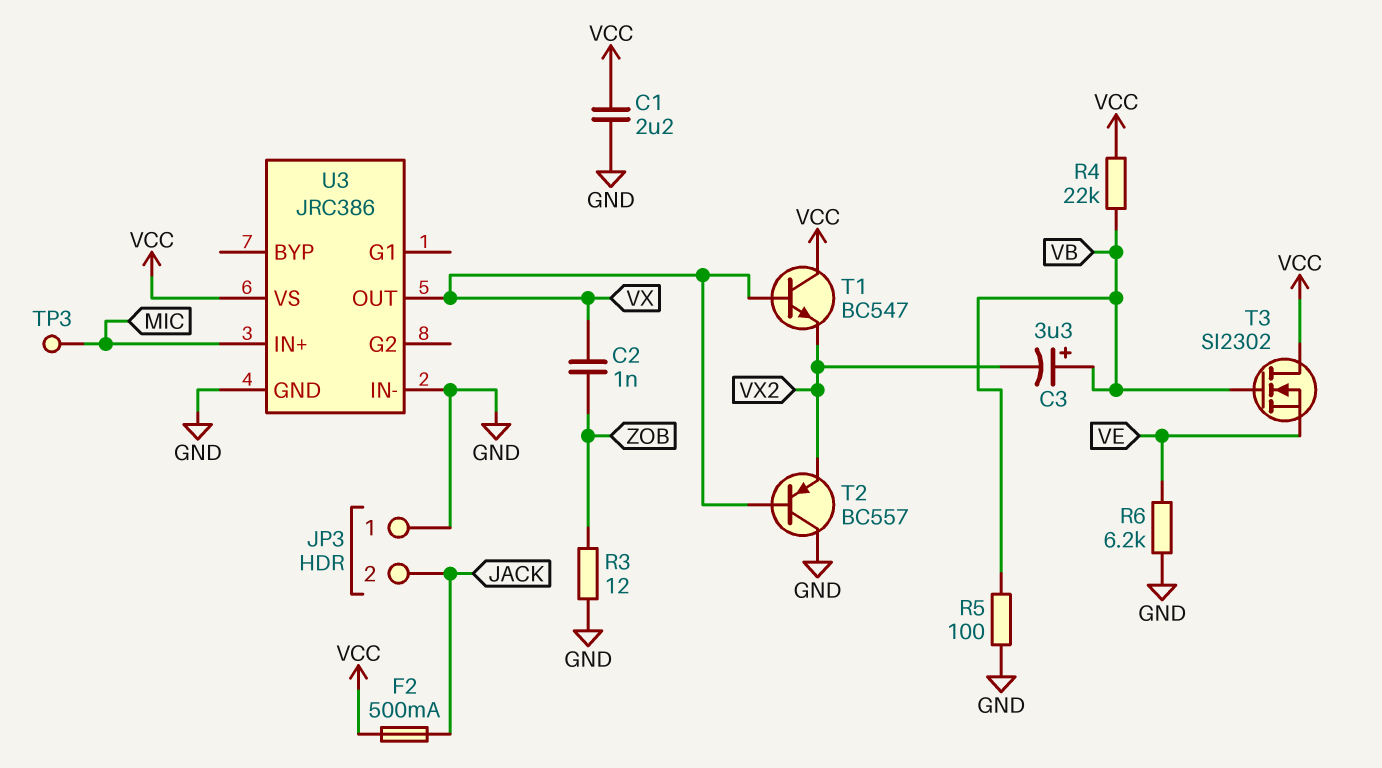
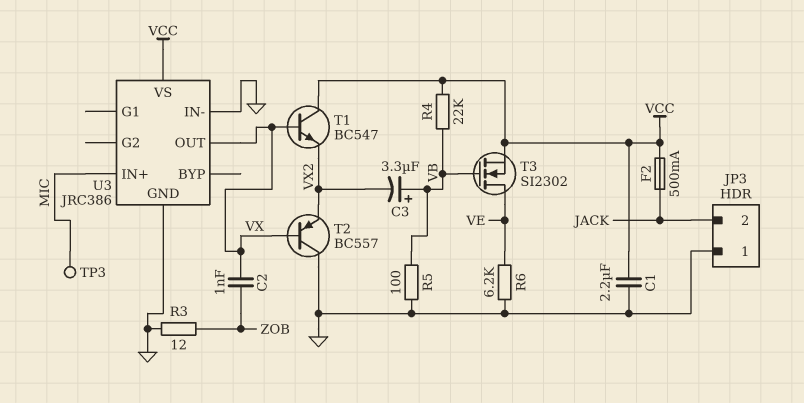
T3: NMOS SI2302 (G VB, D VCC, S VE) -> NMOS SI2302 (G VB, D VE, S VCC)

